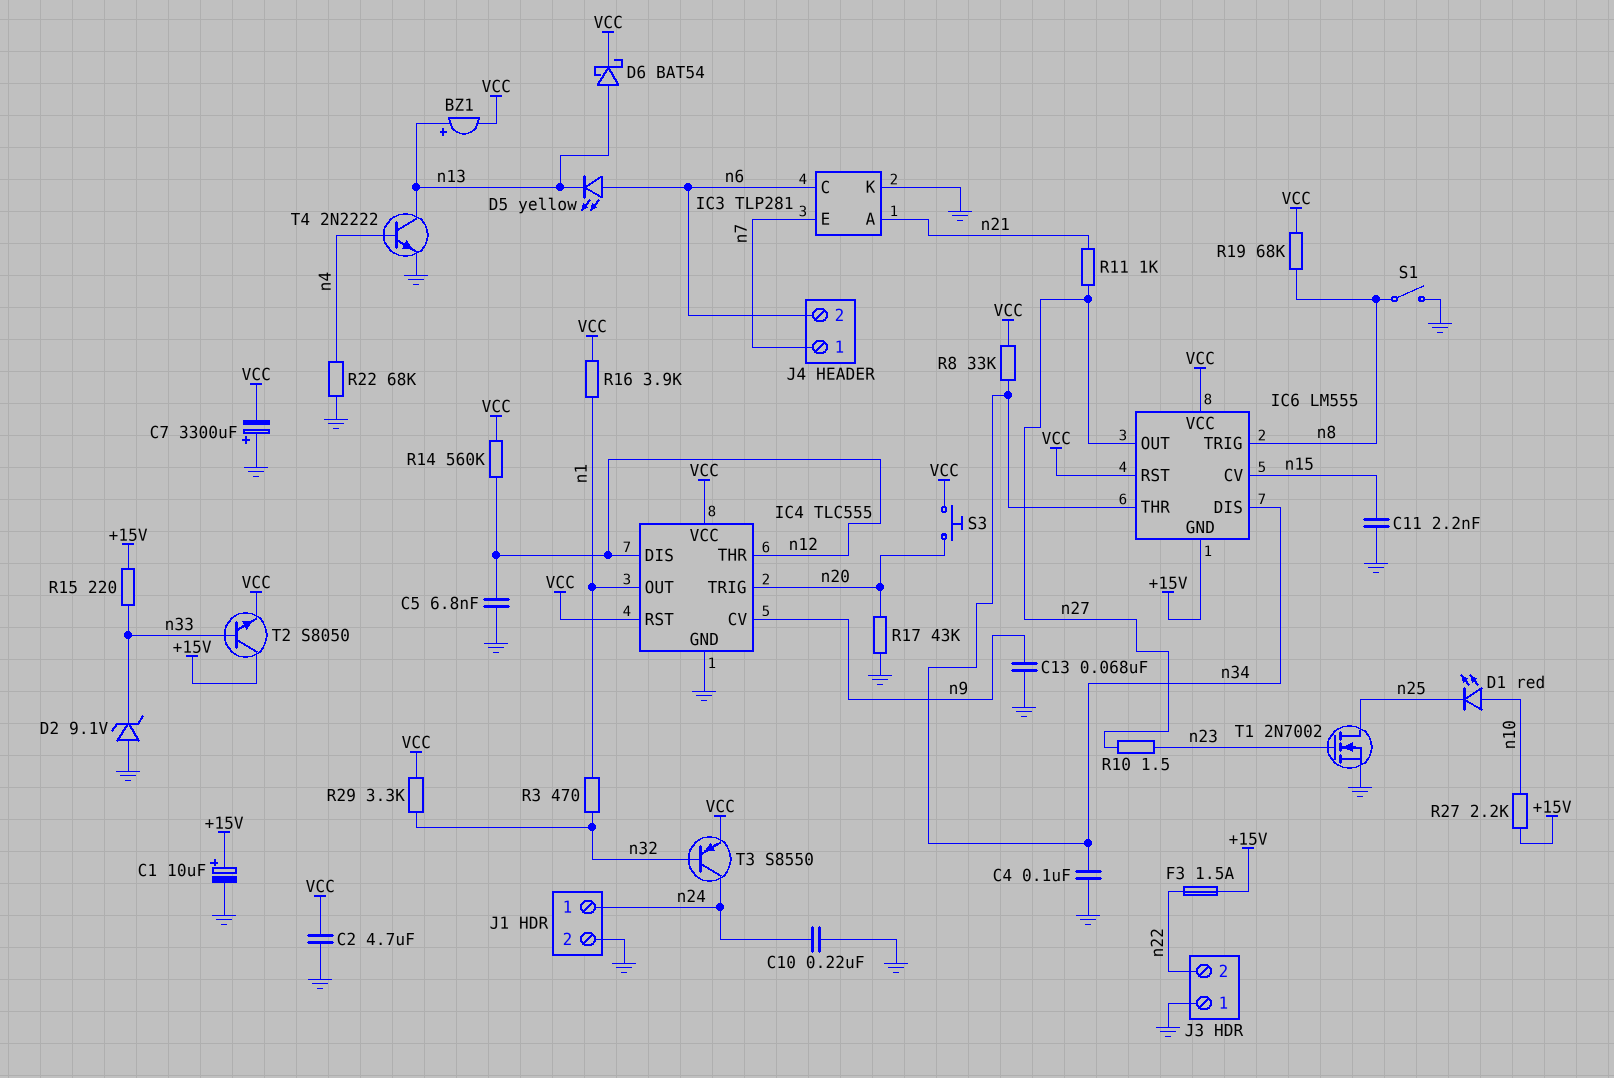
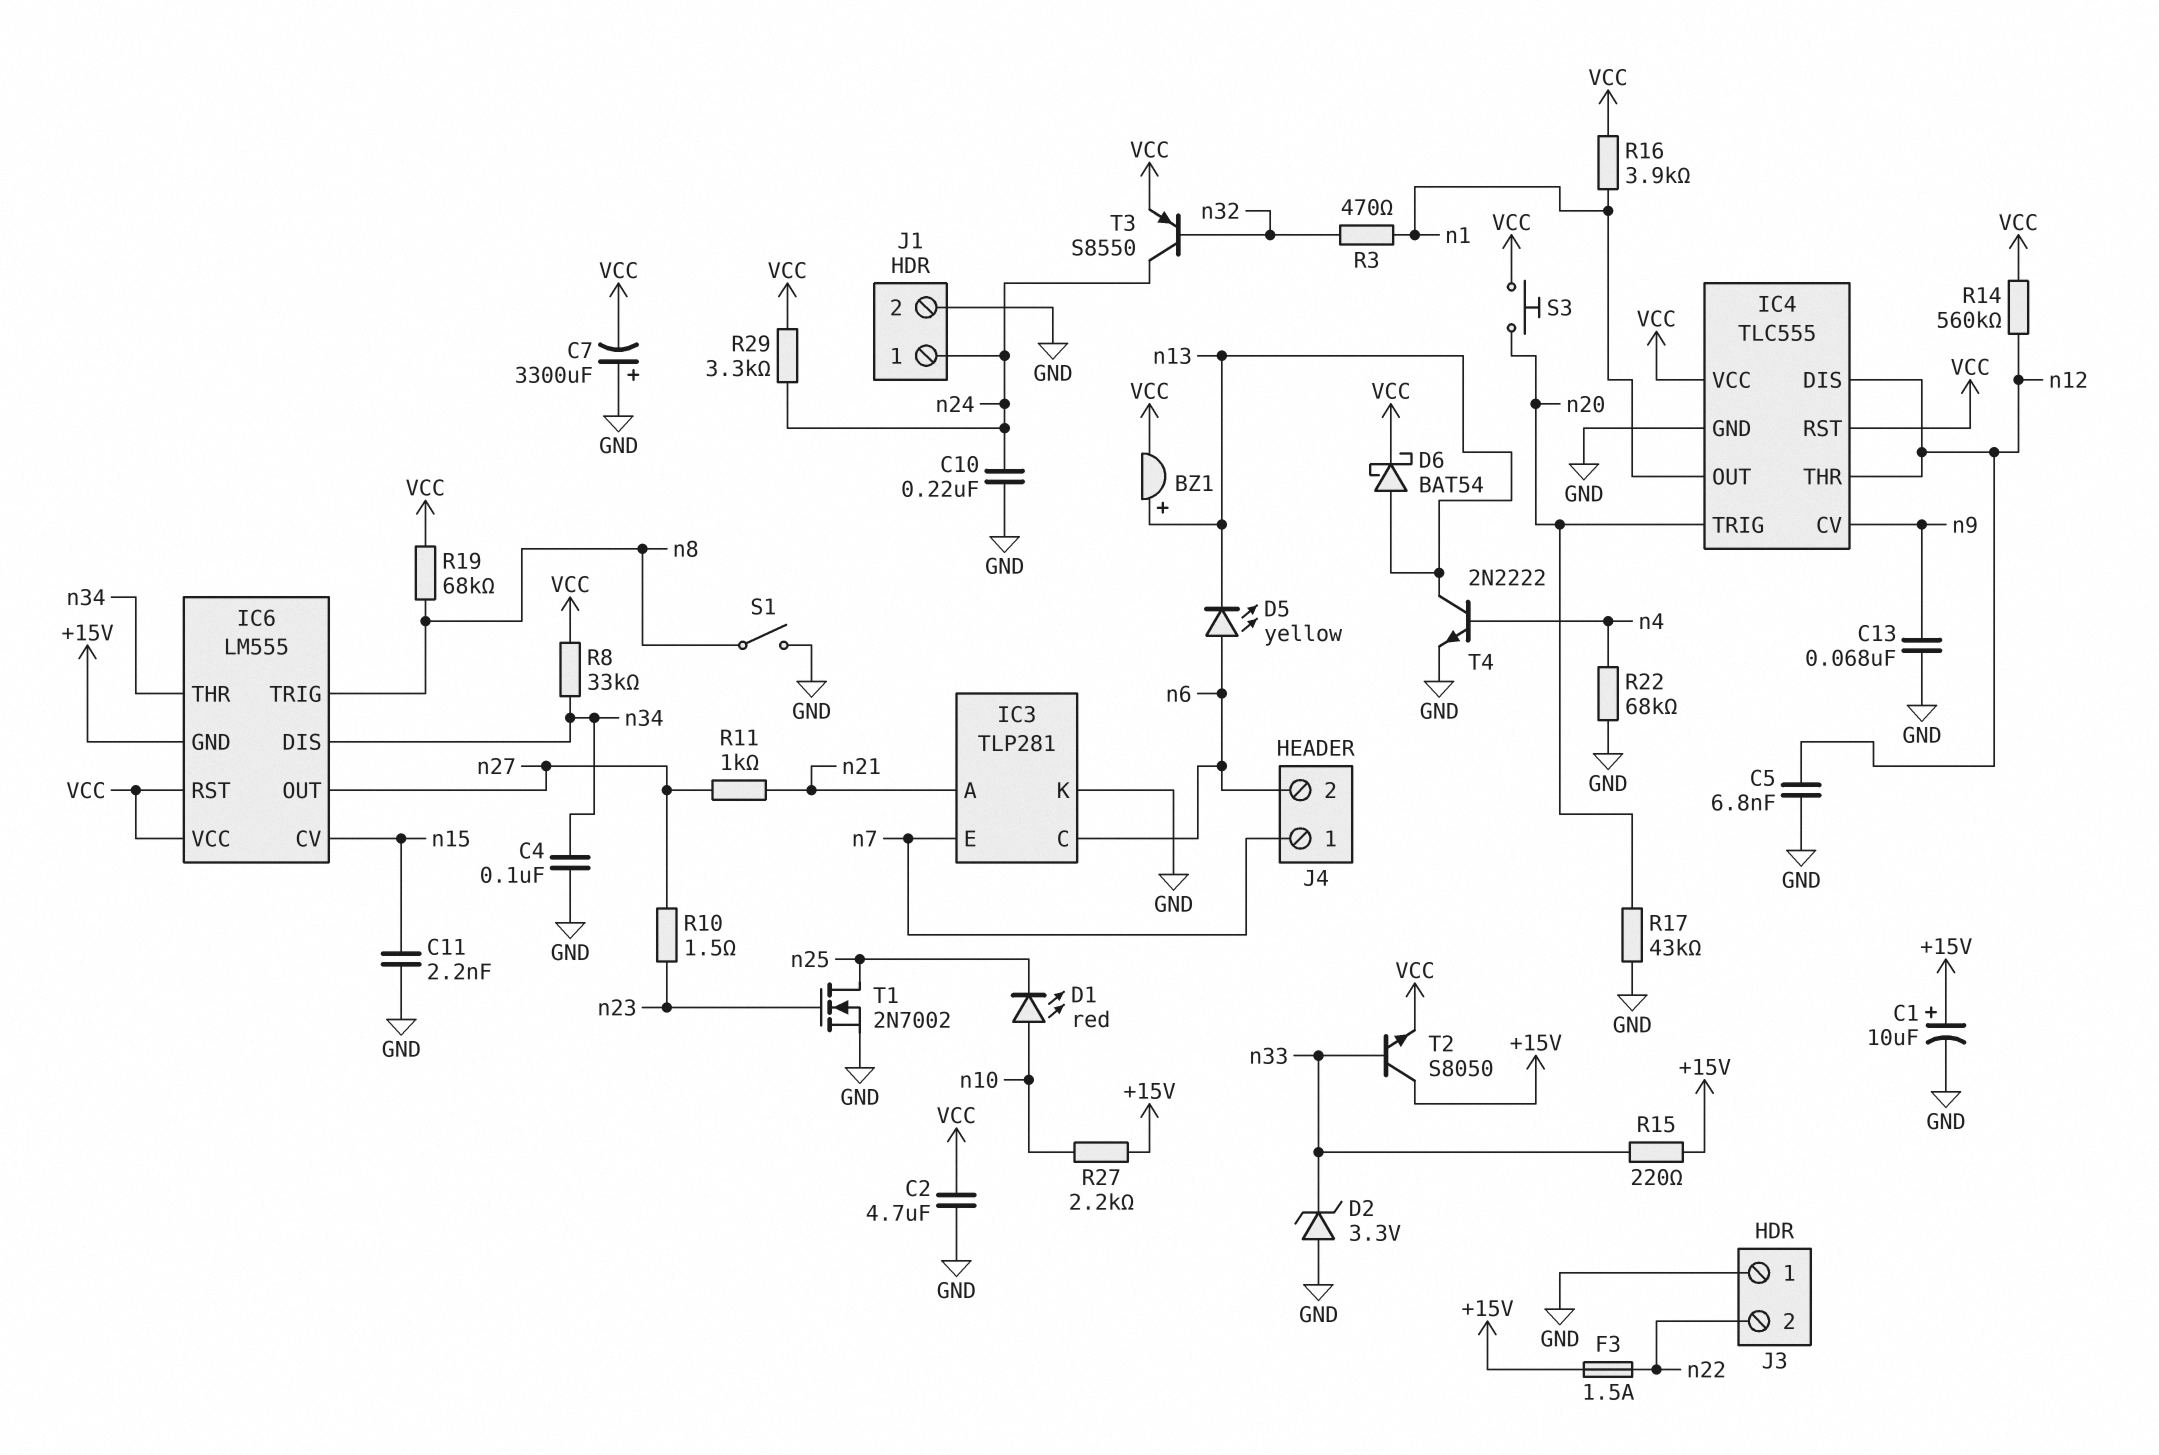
D2: zener 9.1V (A GND, K n33) -> zener 3.3V (A GND, K n33)
R29: 3.3k (VCC, n32) -> 3.3k (VCC, n24)

